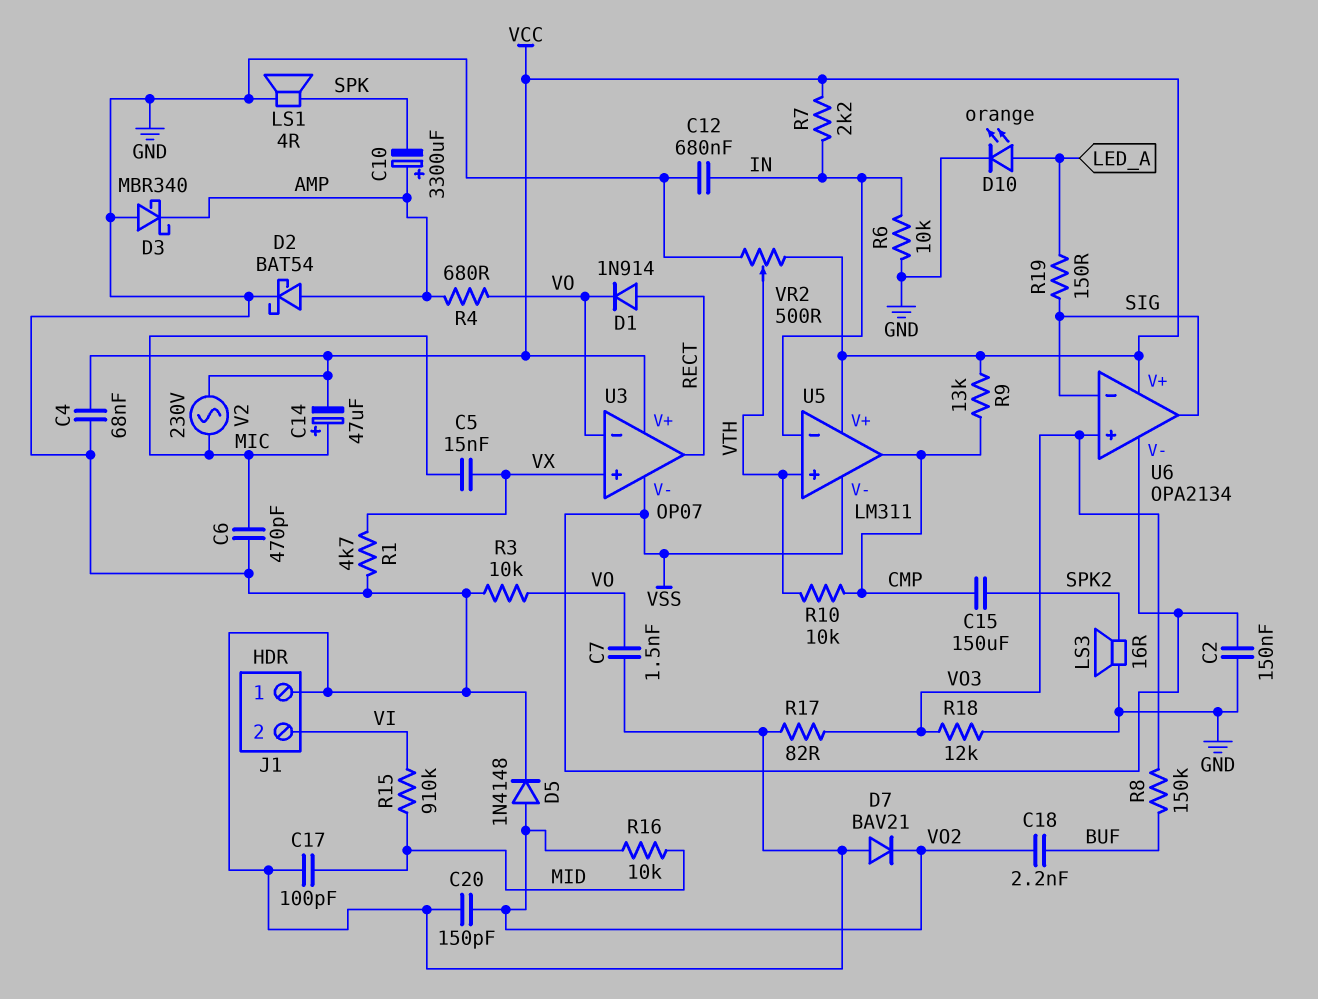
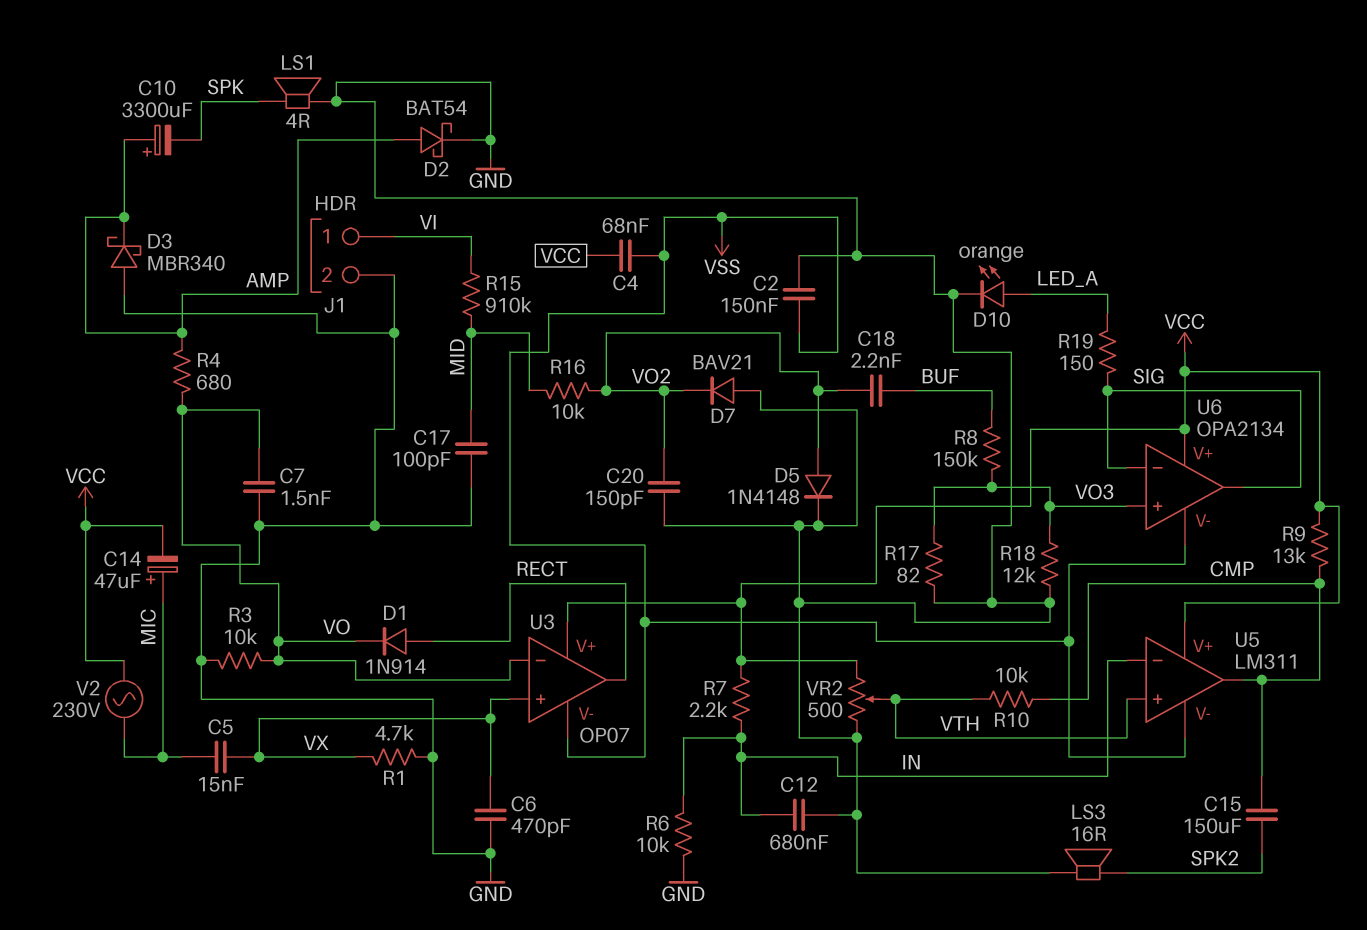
C4: 68nF (GND, VCC) -> 68nF (VCC, VSS)
C6: 470pF (GND, MIC) -> 470pF (GND, VX)
J1 pin 1: GND -> VI
J1 pin 2: VI -> GND

